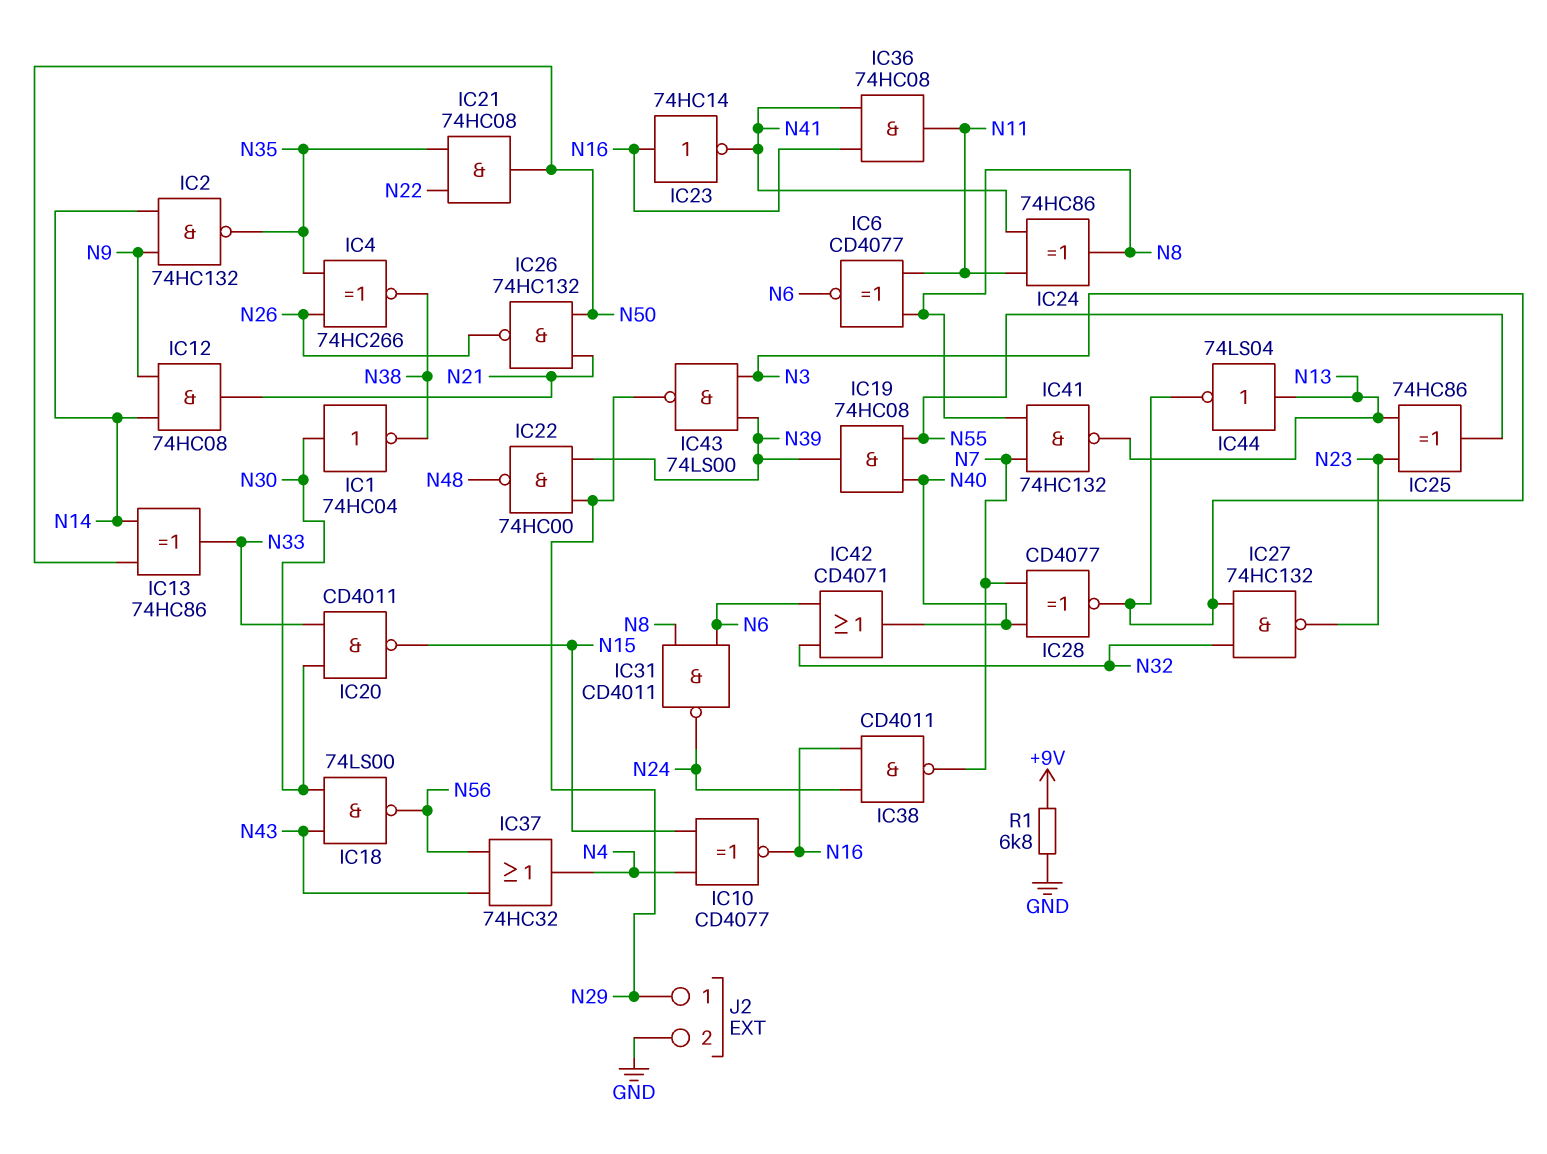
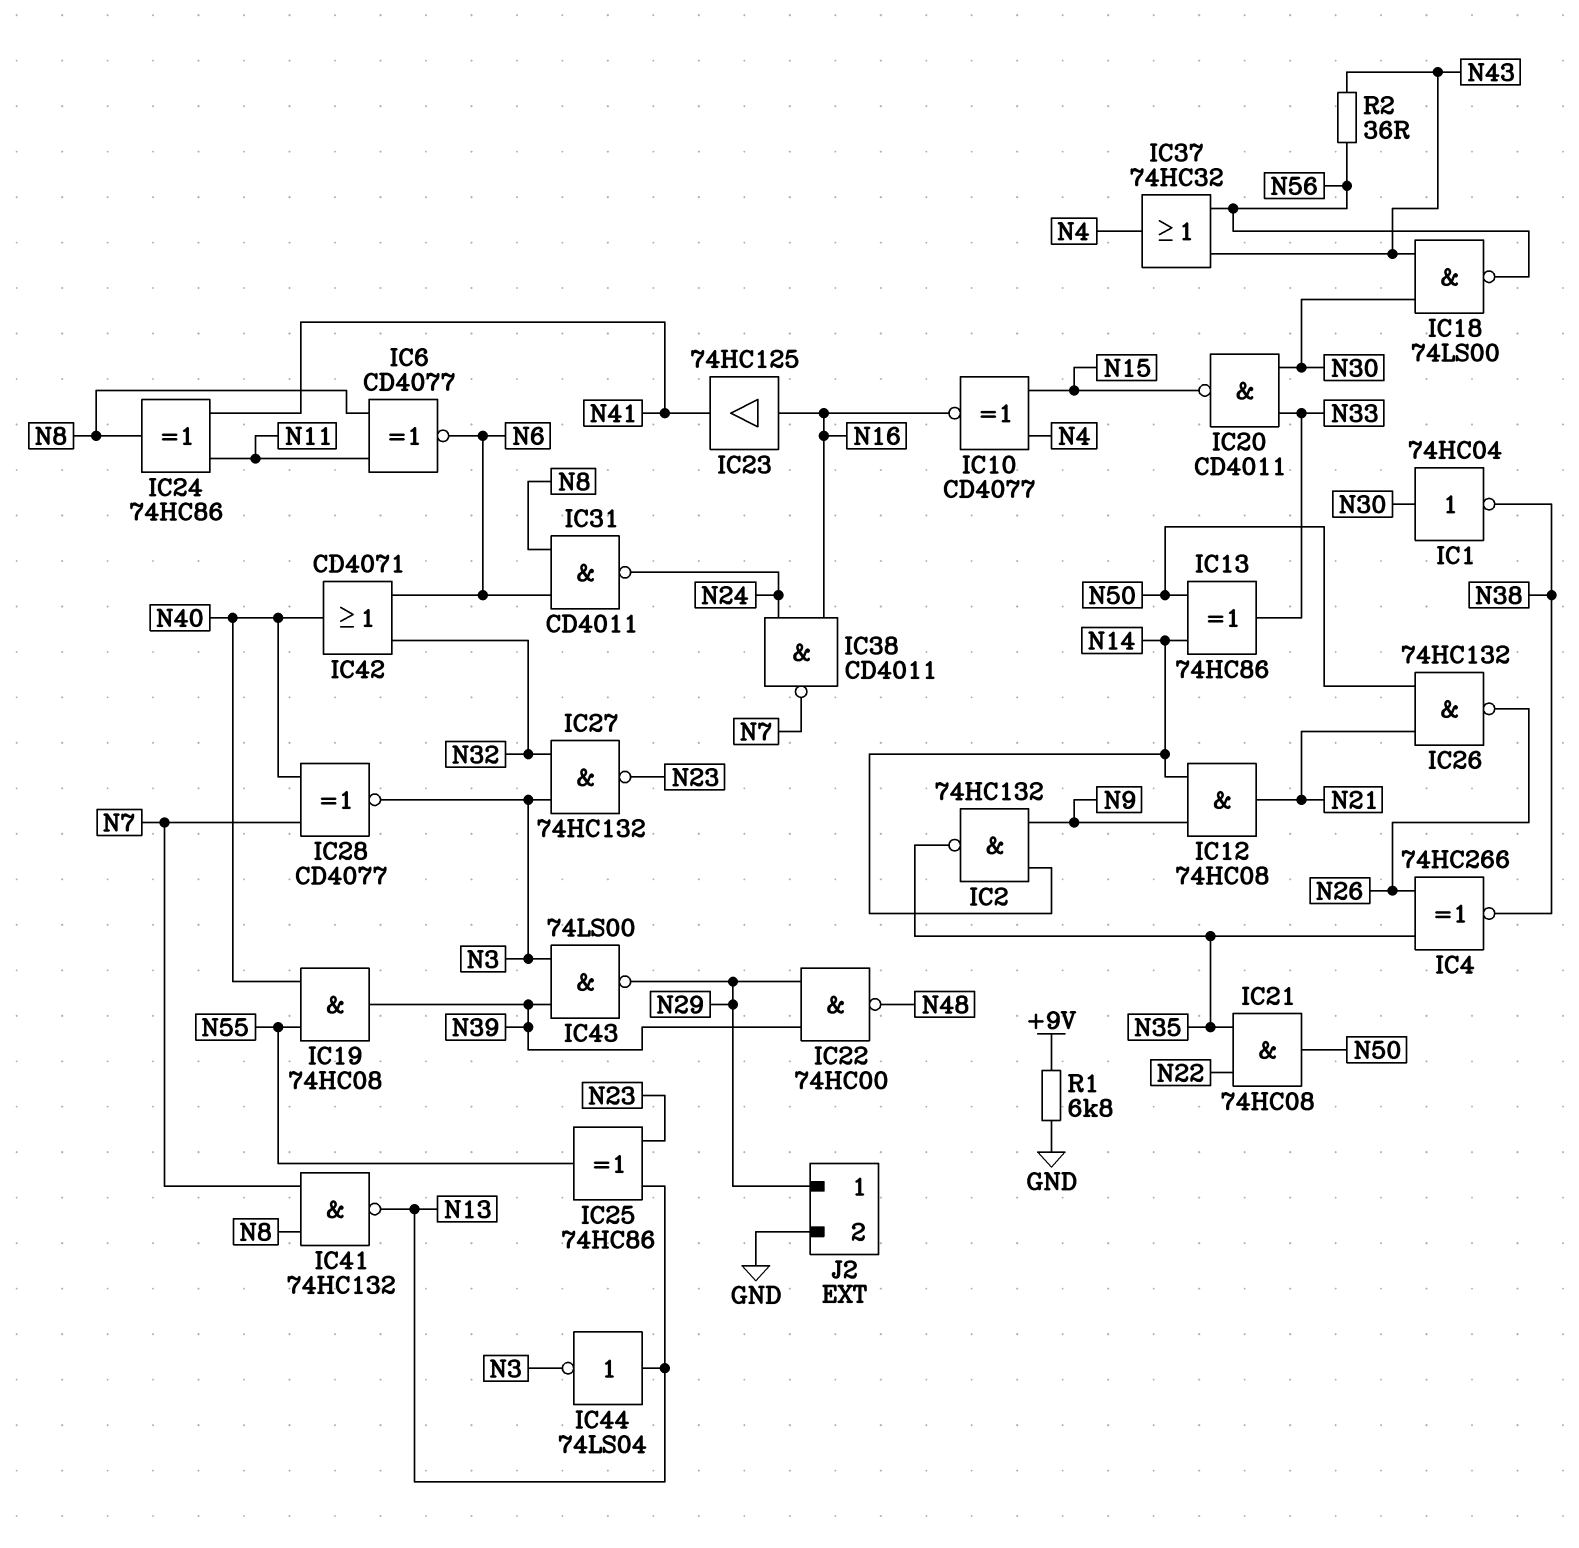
IC23: NOT 74HC14 (in N16, out N41) -> buffer 74HC125 (in N16, out N41)
IC36: AND 74HC08 (in N16, in N41, out N11) -> none
R2: none -> 36 (N43, N56)

